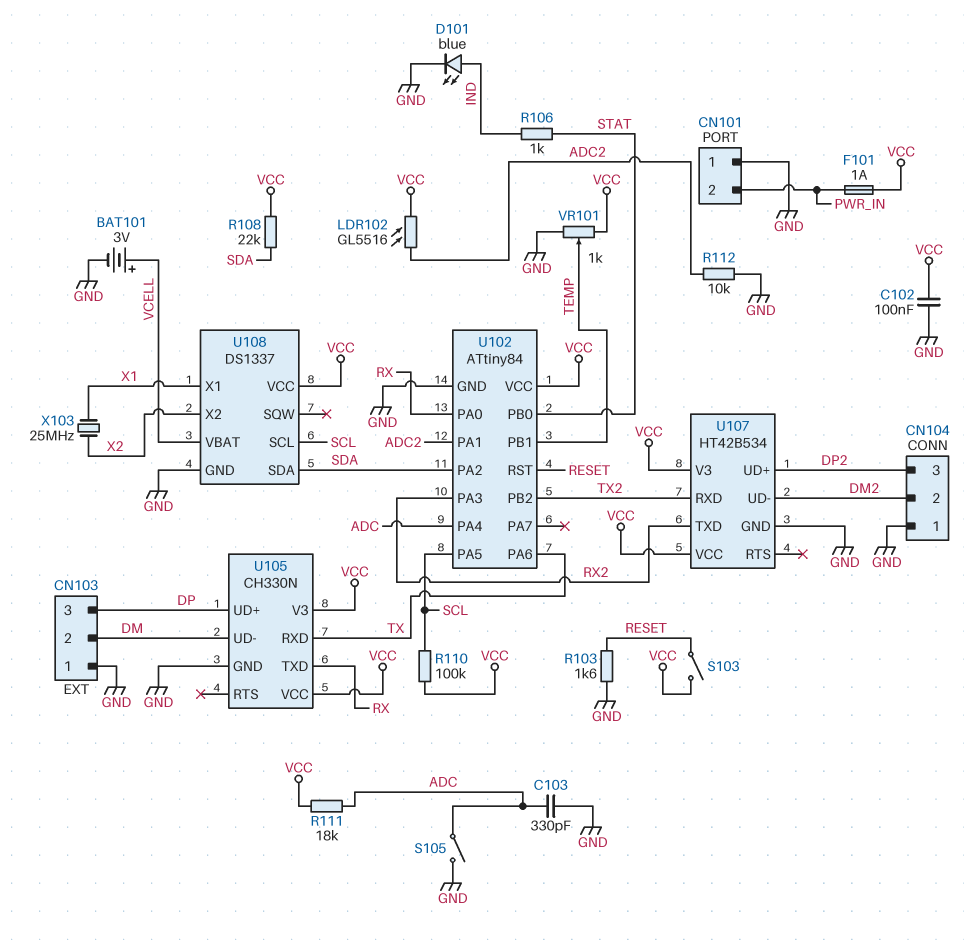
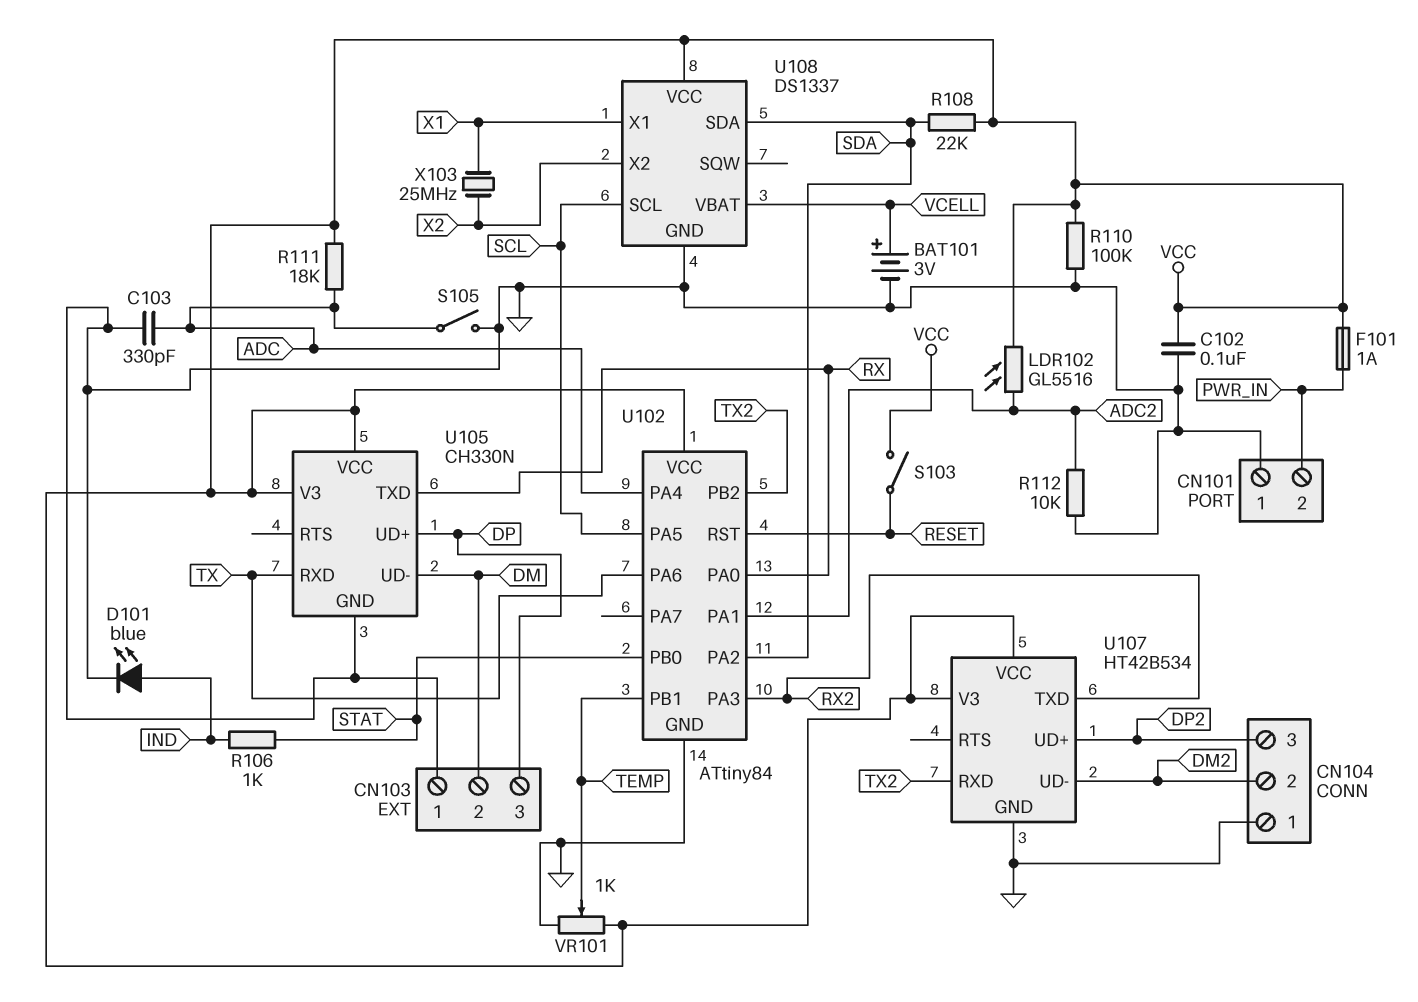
R103: 1.6k (GND, RESET) -> none
R110: 100k (SCL, VCC) -> 100k (GND, VCC)

